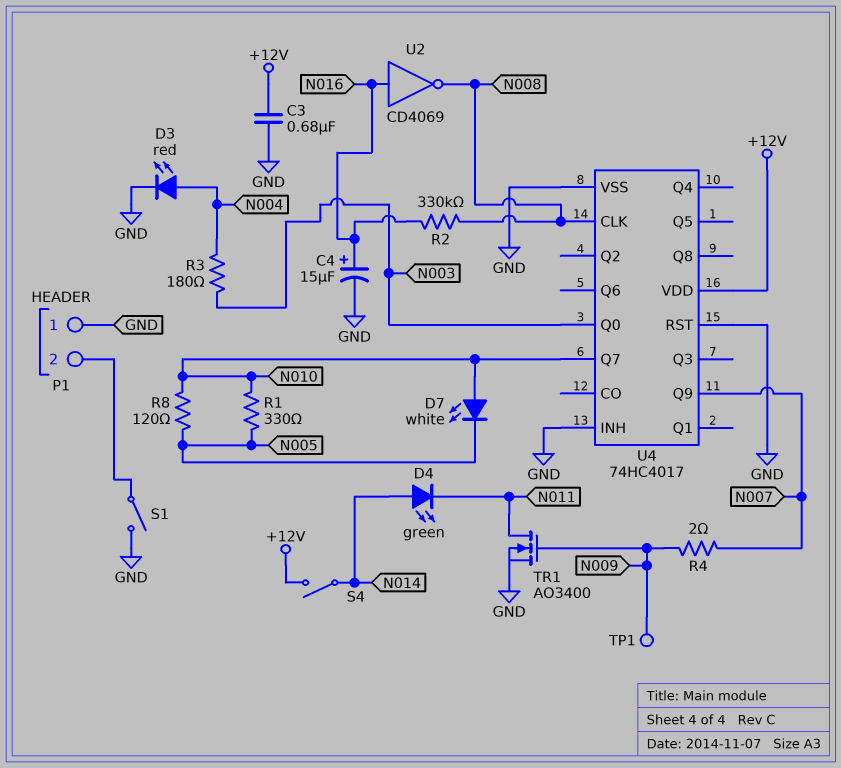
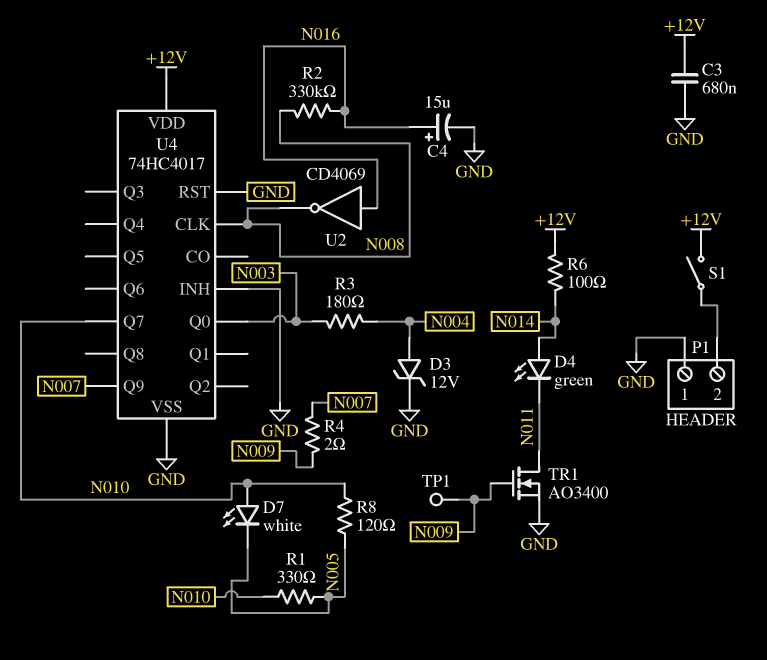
D3: LED red (A N004, K GND) -> zener 12V (A N004, K GND)
R6: none -> 100 (+12V, N014)
S1: switch (GND, P1/2) -> switch (+12V, P1/2)
S4: switch (+12V, N014) -> none

